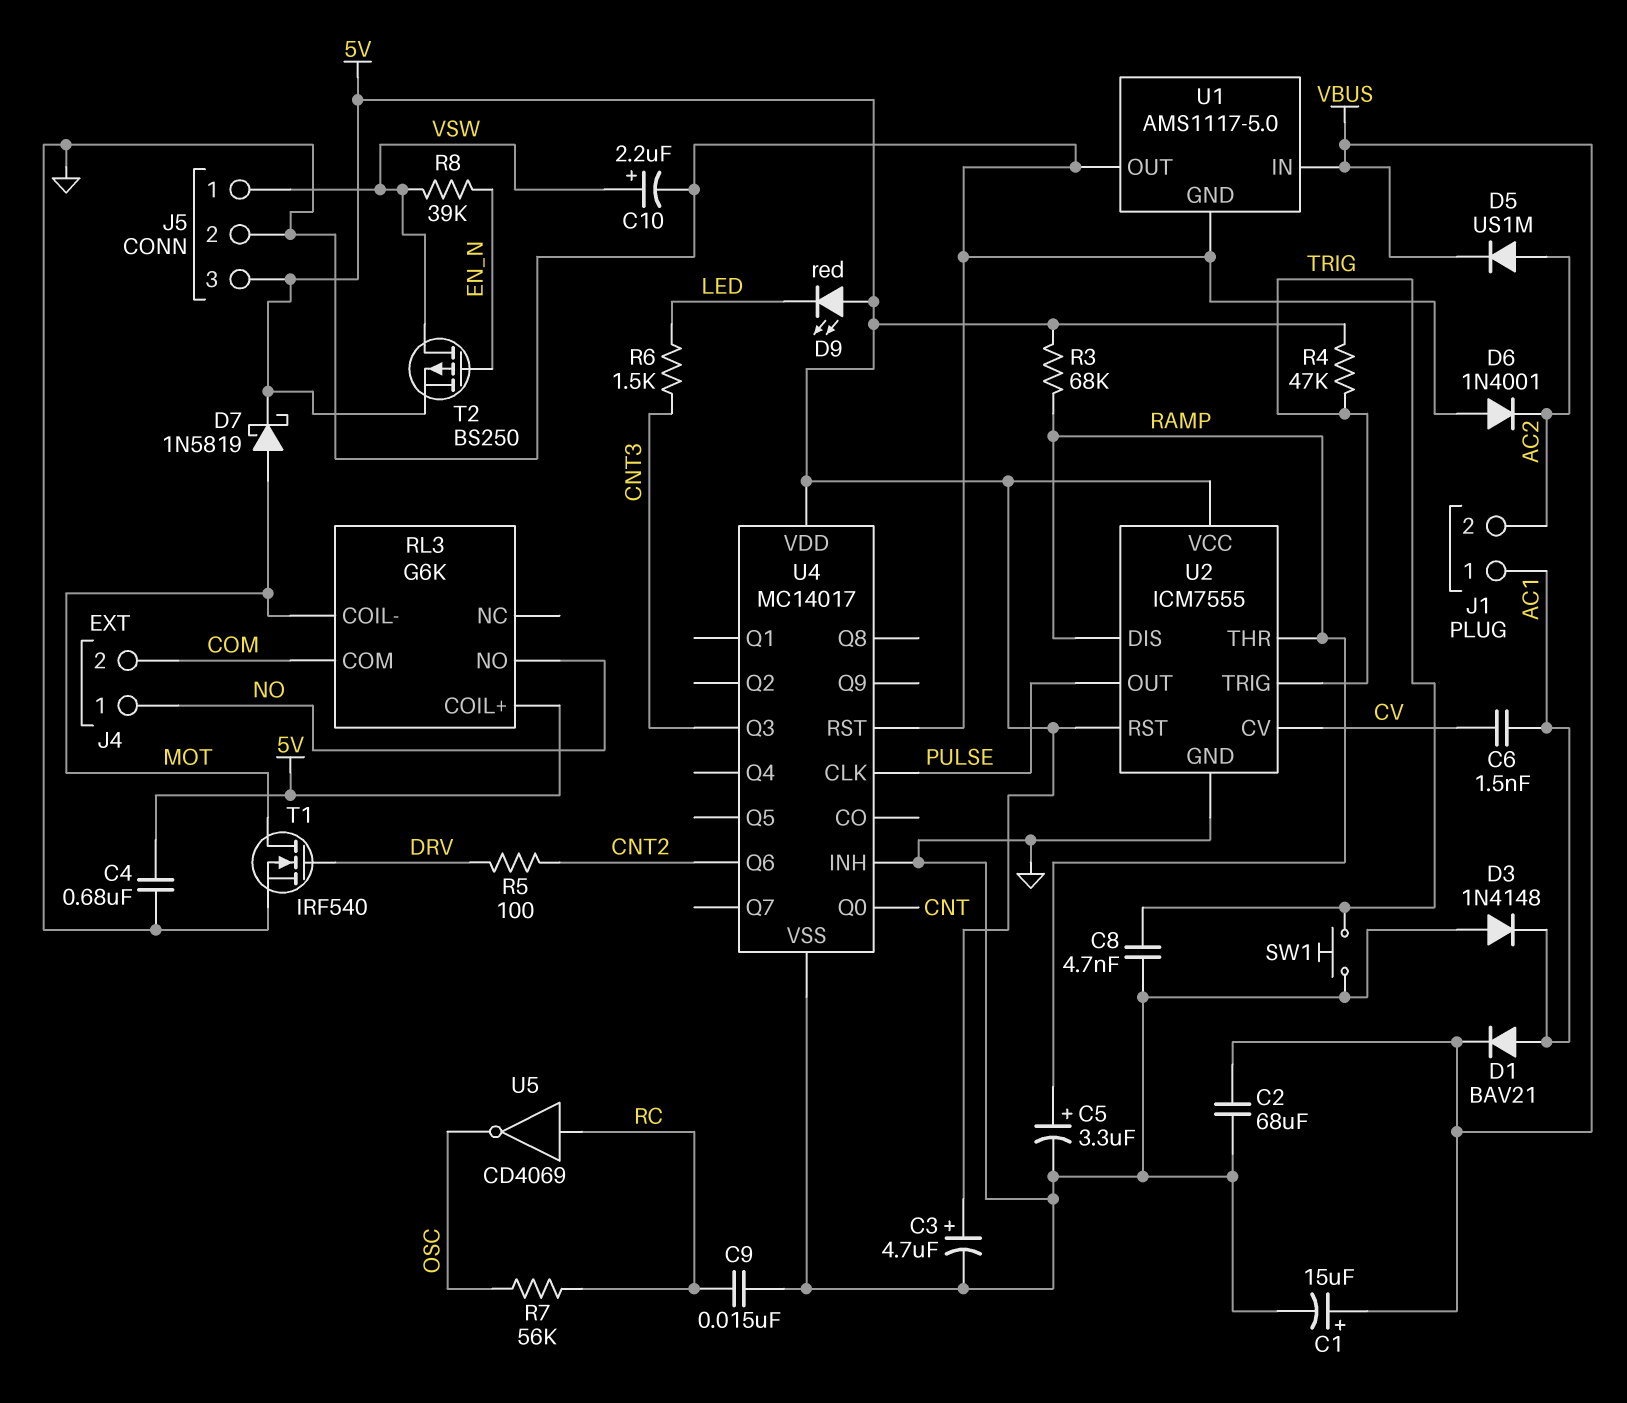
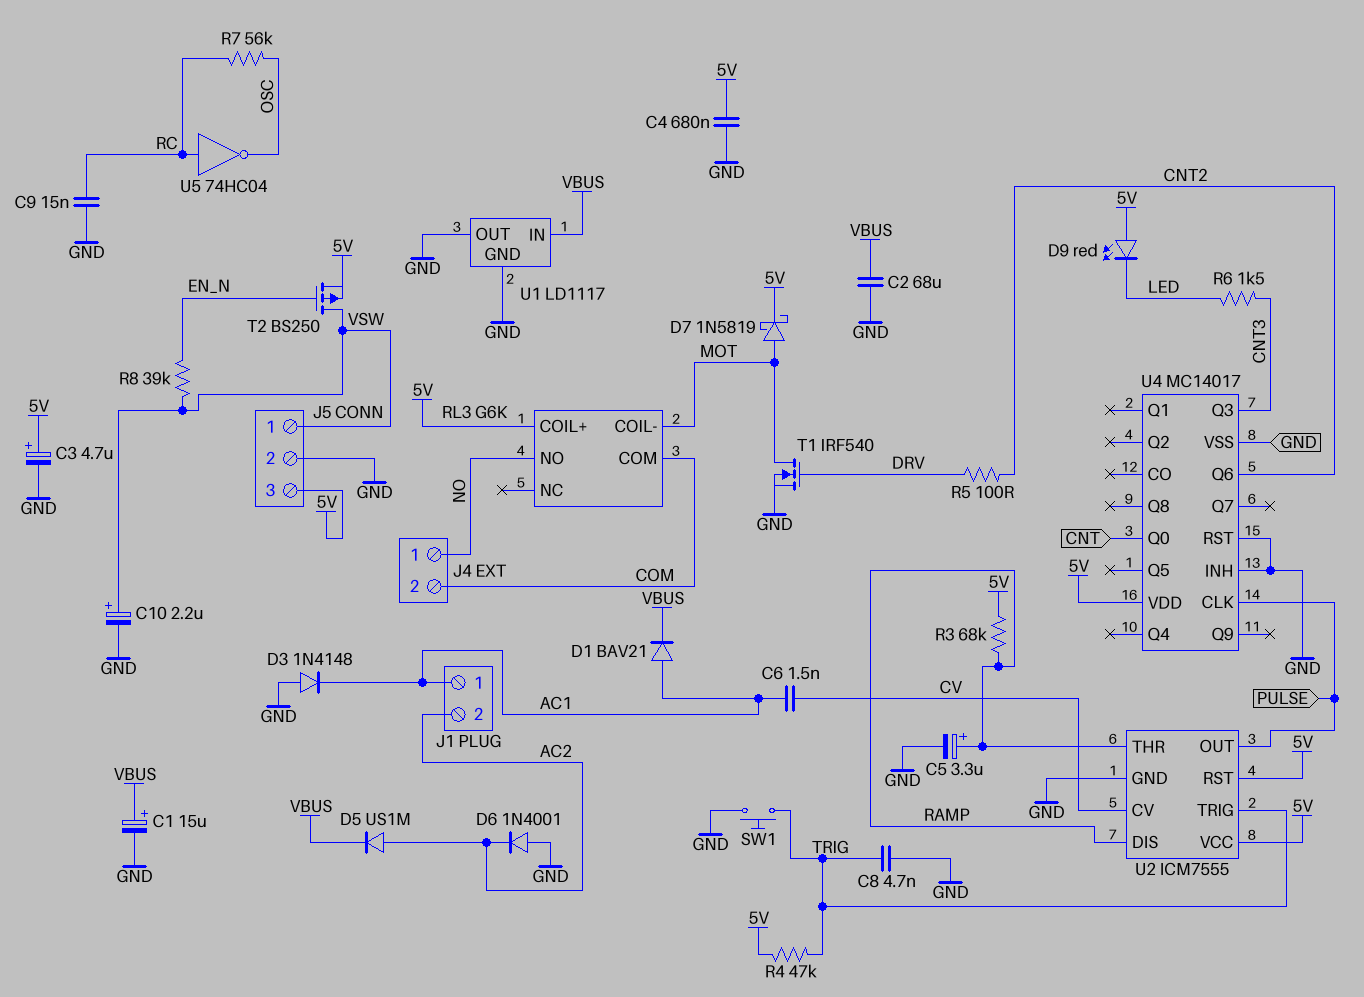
U1: AMS1117-5.0 -> LD1117
U5: NOT CD4069 (in RC, out OSC) -> NOT 74HC04 (in RC, out OSC)

